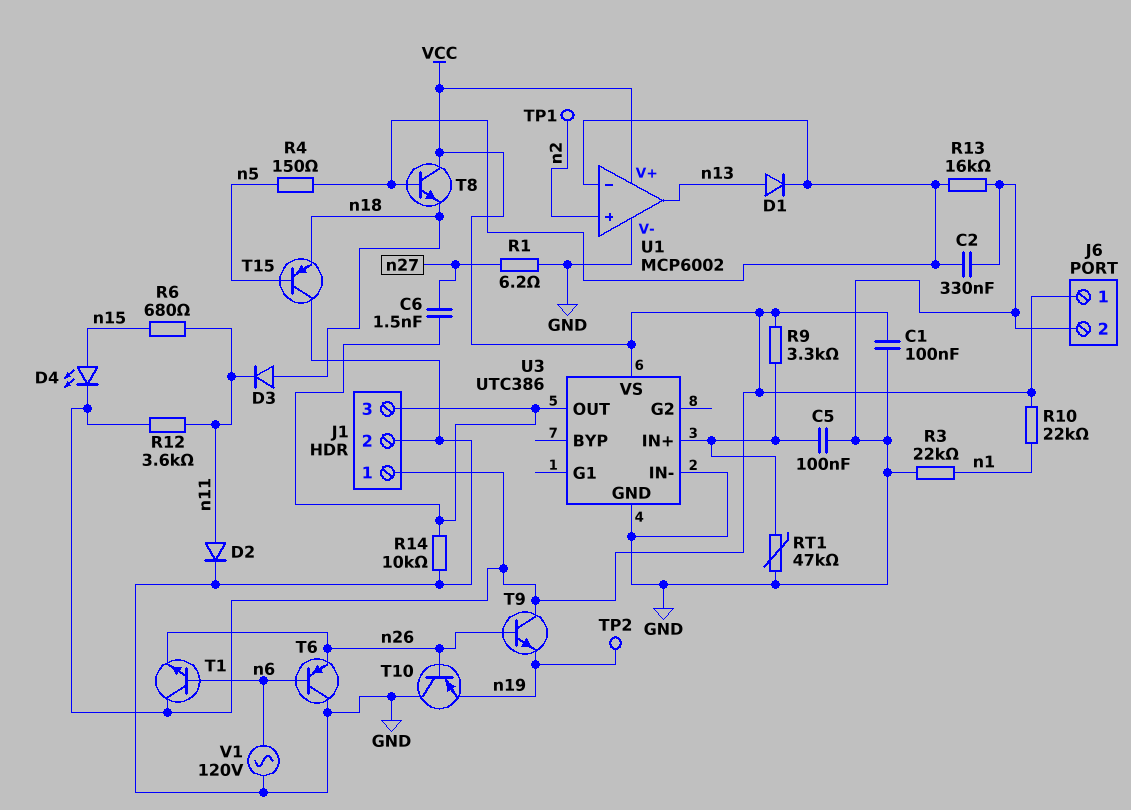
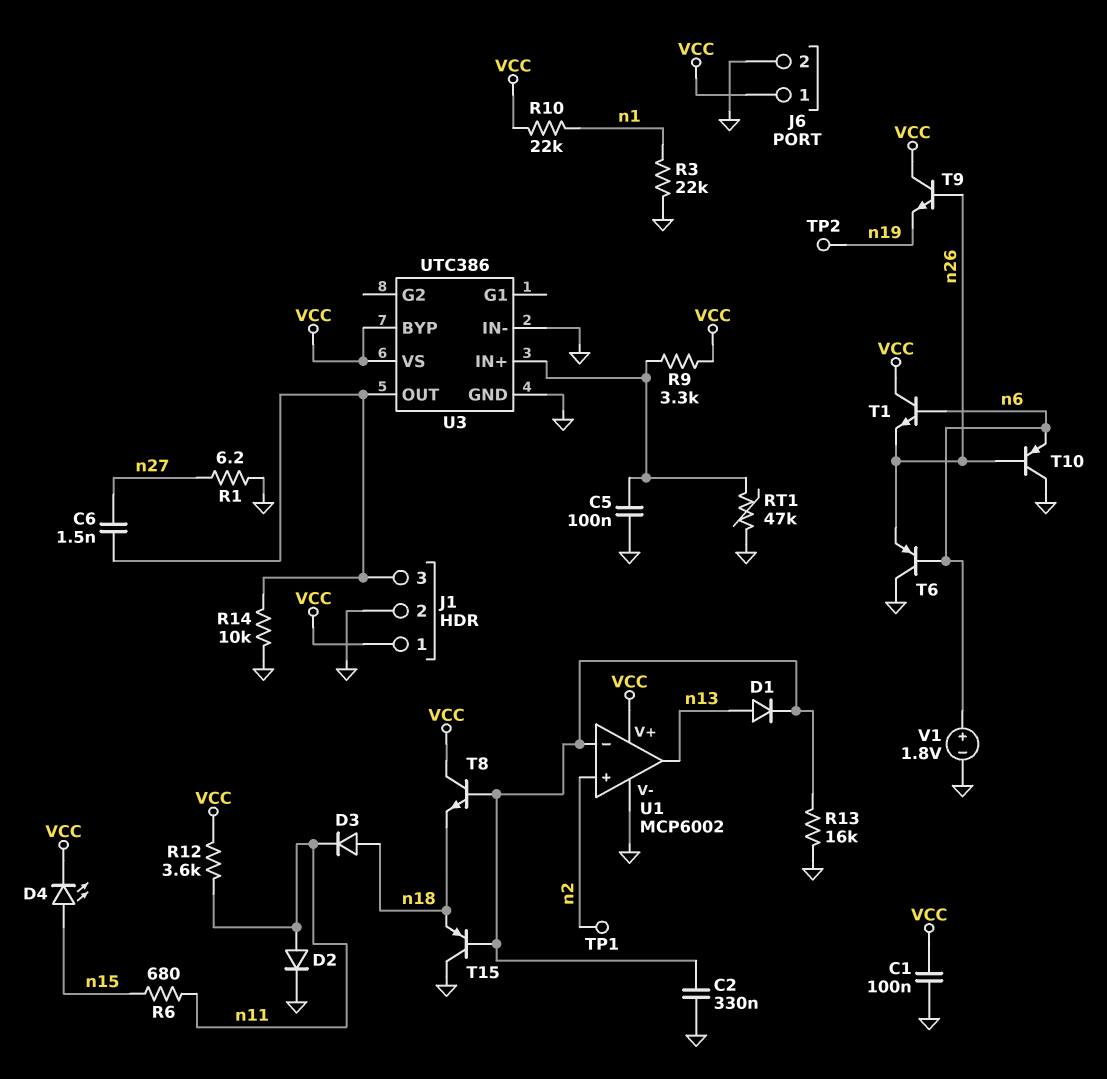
R4: 150 (U1/in-, n5) -> none
T10: PNP (B n26, C GND, E n19) -> PNP (B n26, C GND, E n6)
T15: PNP (B n5, C GND, E n18) -> PNP (B U1/in-, C GND, E n18)
U3 pin BYP: none -> VCC
V1: AC 120V (GND, n6) -> 1.8V (plus n6, minus GND)

